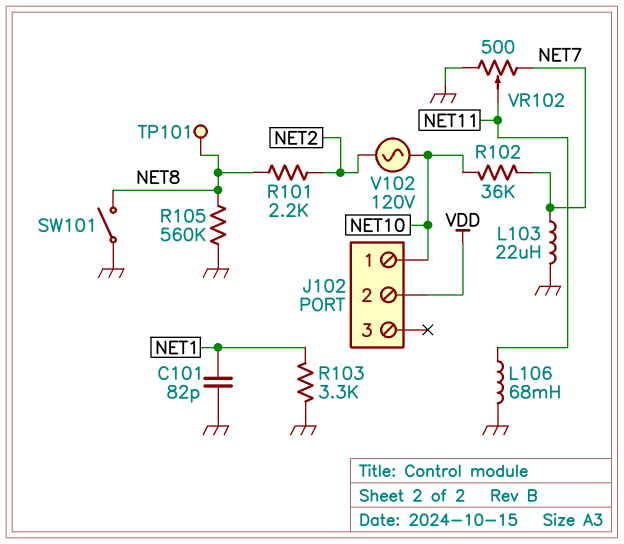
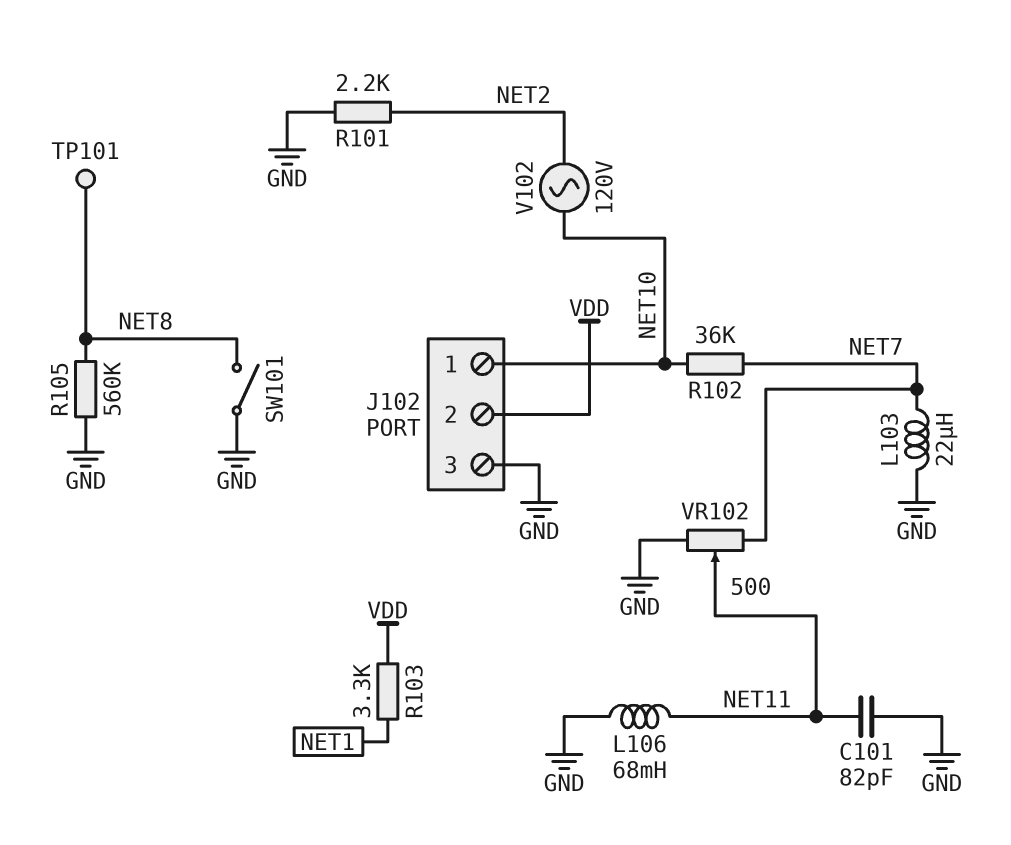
C101: 82pF (GND, NET1) -> 82pF (GND, NET11)
J102 pin 3: none -> GND
R101: 2.2k (NET2, NET8) -> 2.2k (GND, NET2)
R103: 3.3k (GND, NET1) -> 3.3k (NET1, VDD)

